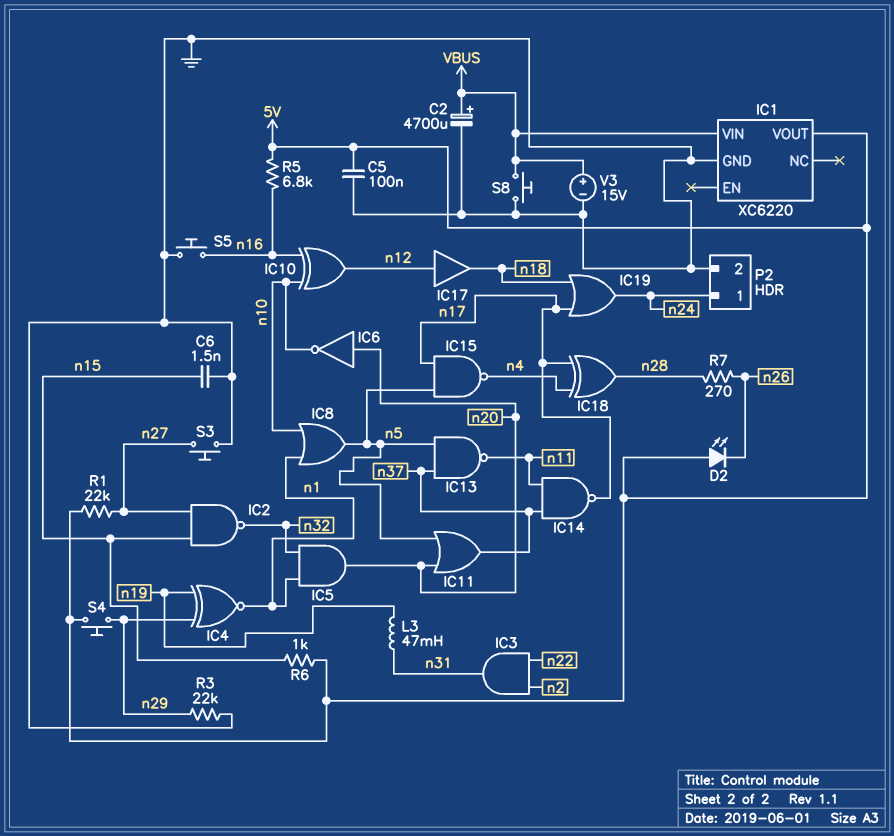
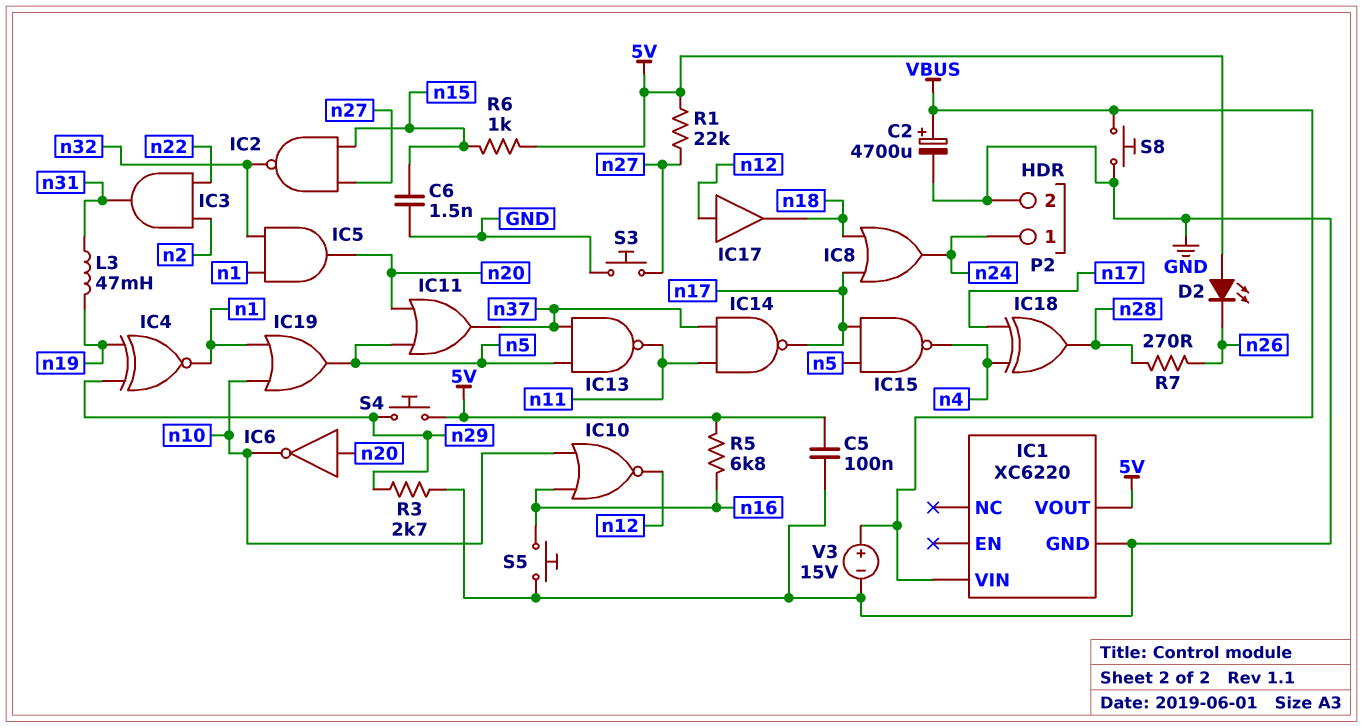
IC8: OR (in n1, in n10, out n5) -> OR (in n17, in n18, out n24)
IC10: XOR (in n10, in n16, out n12) -> NOR (in n10, in n16, out n12)
IC19: OR (in n17, in n18, out n24) -> OR (in n1, in n10, out n5)
R3: 22k (GND, n29) -> 2.7k (GND, n29)

